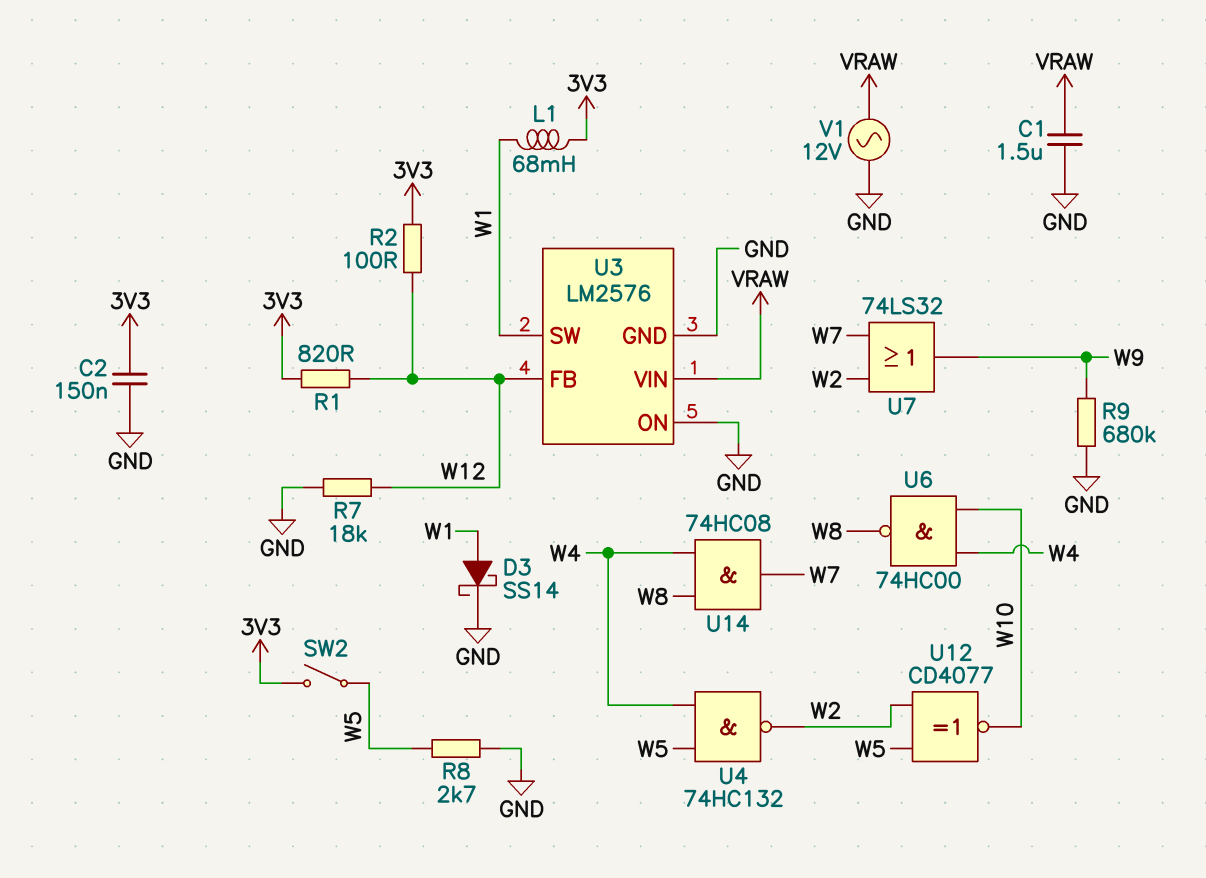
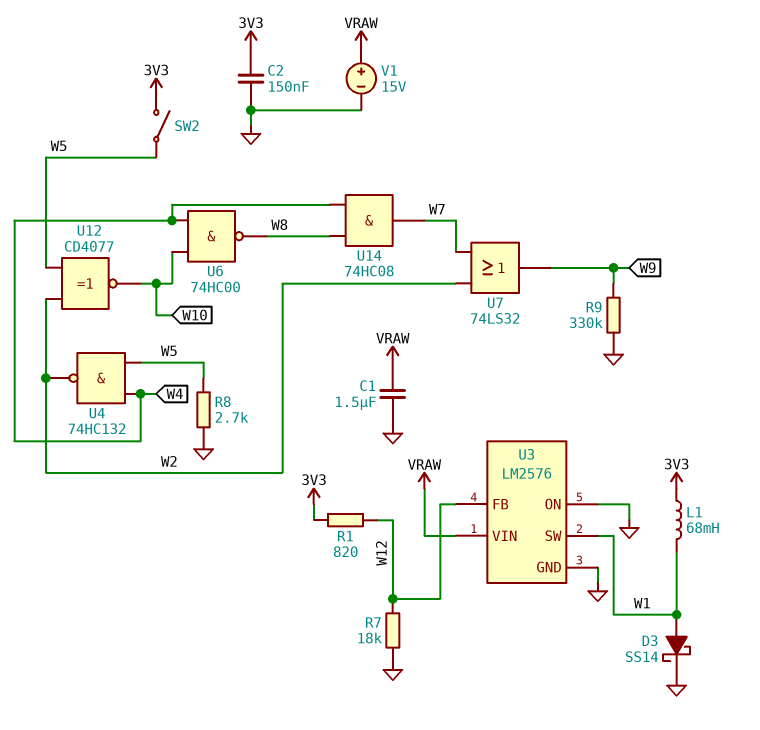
R2: 100 (3V3, W12) -> none
R9: 680k (GND, W9) -> 330k (GND, W9)
V1: AC 12V (GND, VRAW) -> 15V (plus VRAW, minus GND)

